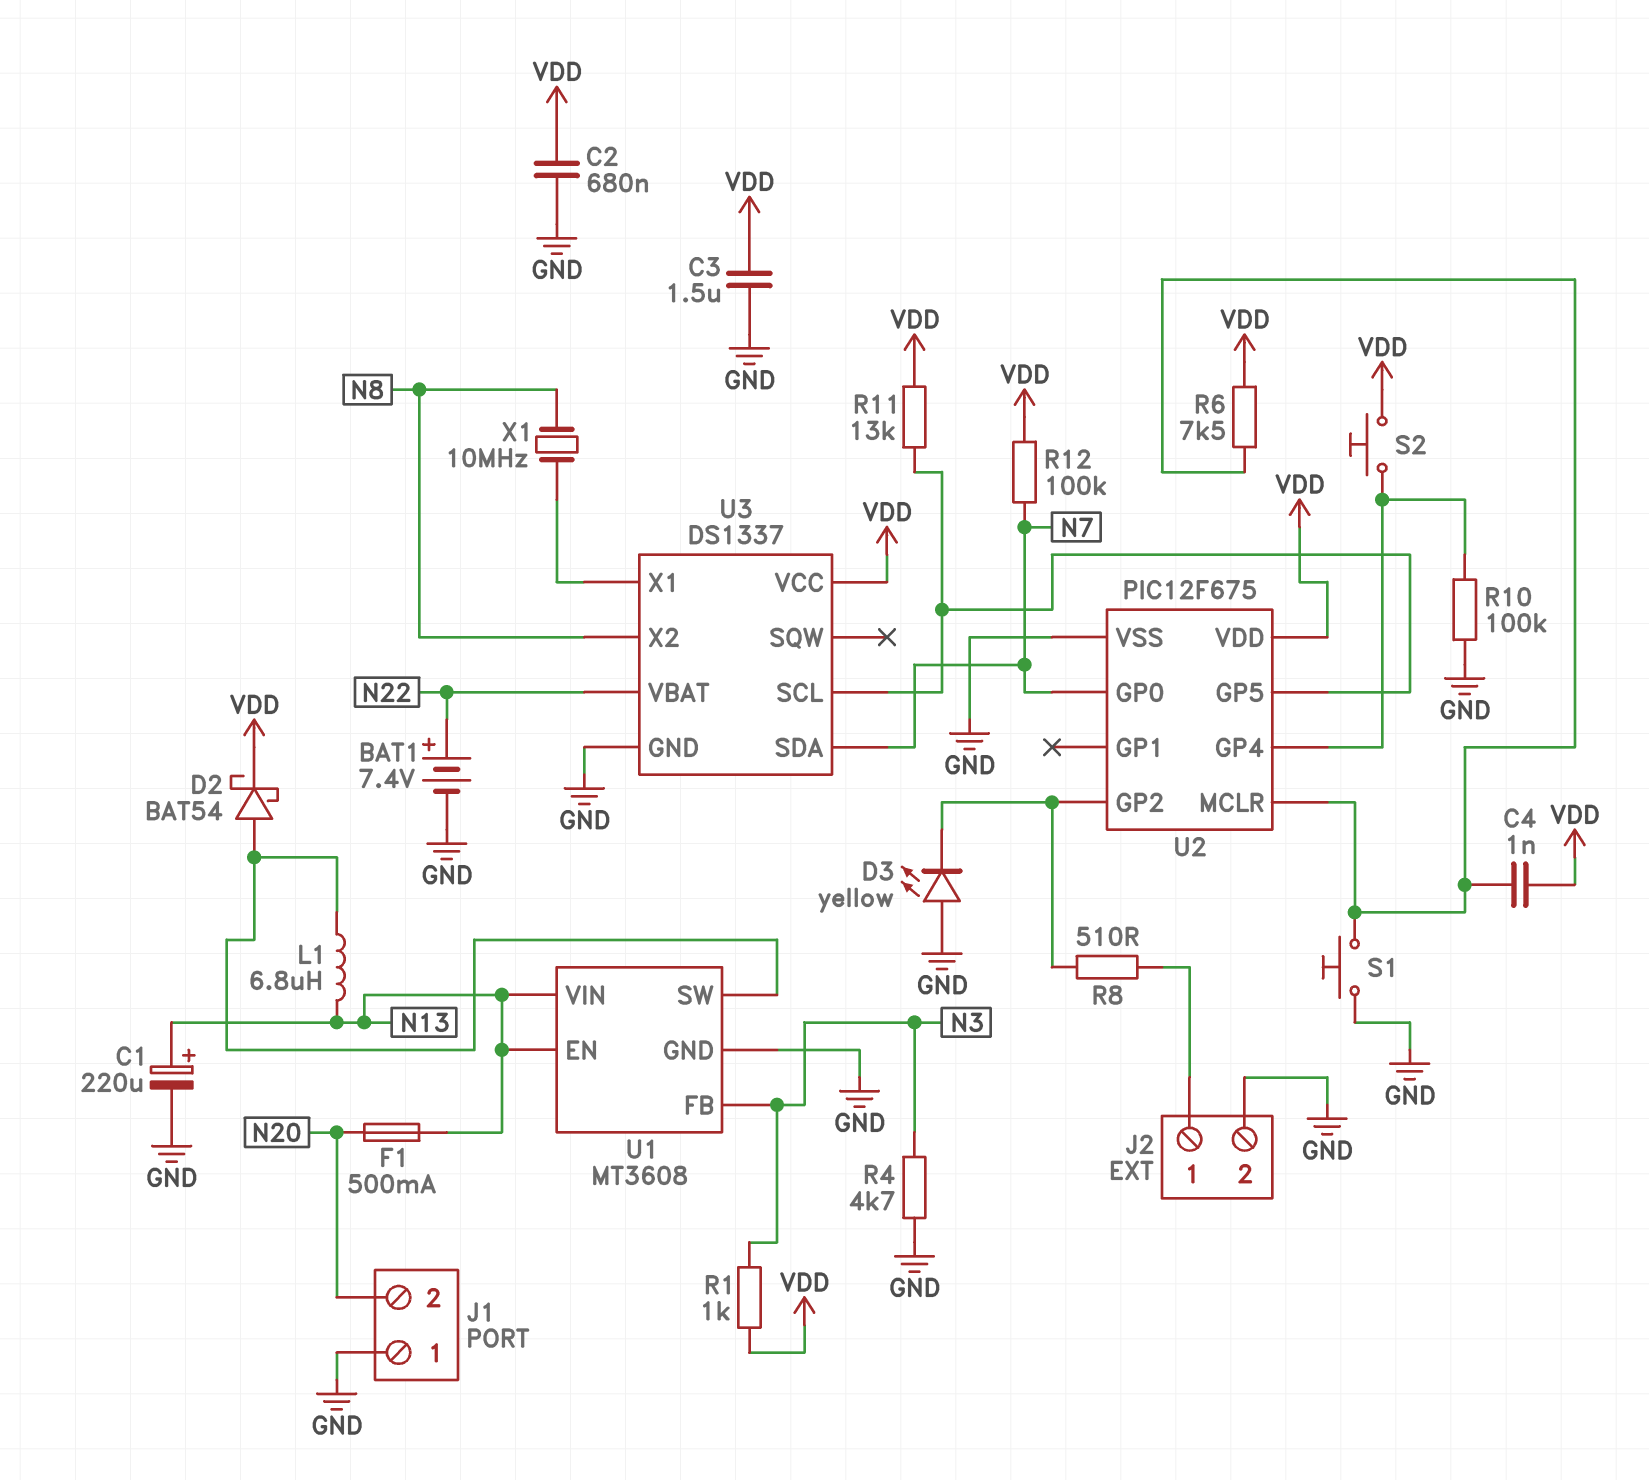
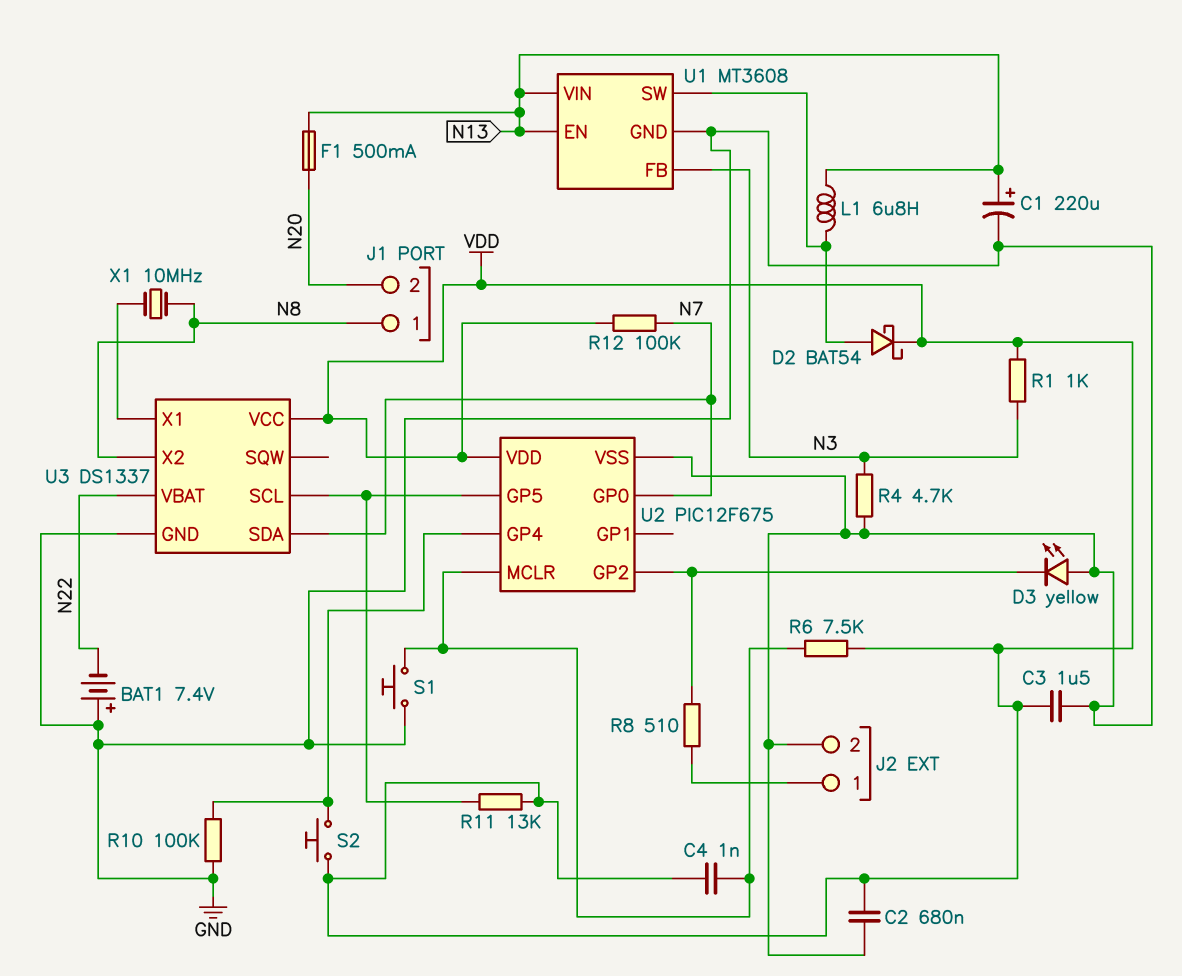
BAT1: 7.4V (plus N22, minus GND) -> 7.4V (plus GND, minus N22)
J1 pin 1: GND -> N8

